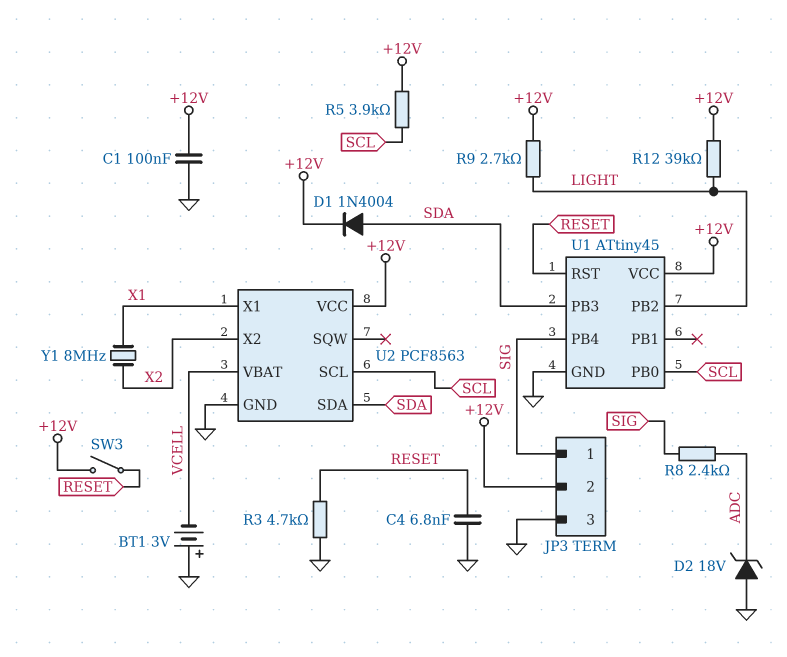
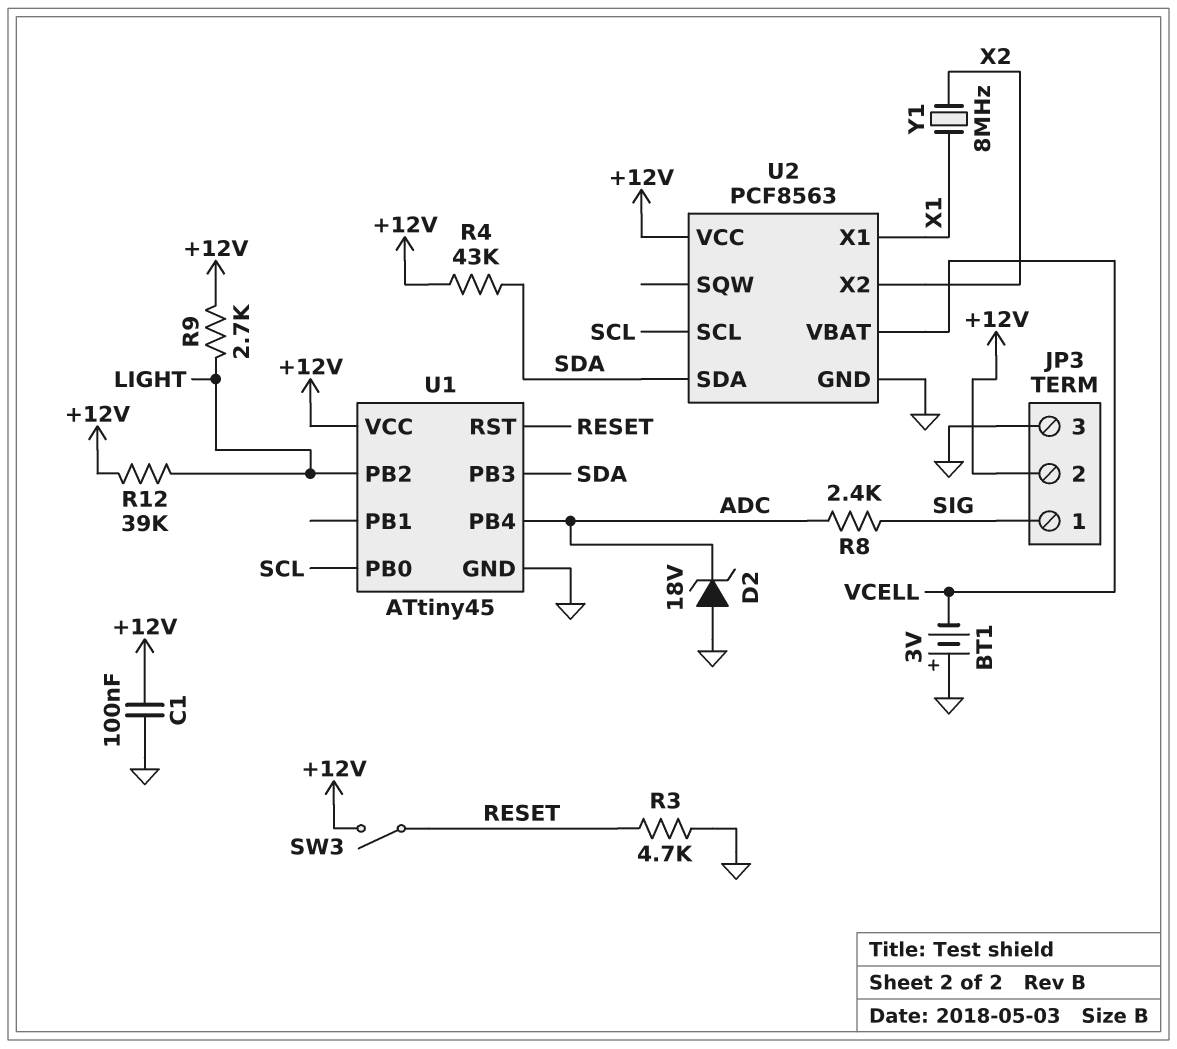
C4: 6.8nF (GND, RESET) -> none
D1: diode 1N4004 (A SDA, K +12V) -> none
R4: none -> 43k (+12V, SDA)
R5: 3.9k (+12V, SCL) -> none
U1 pin PB4: SIG -> ADC

